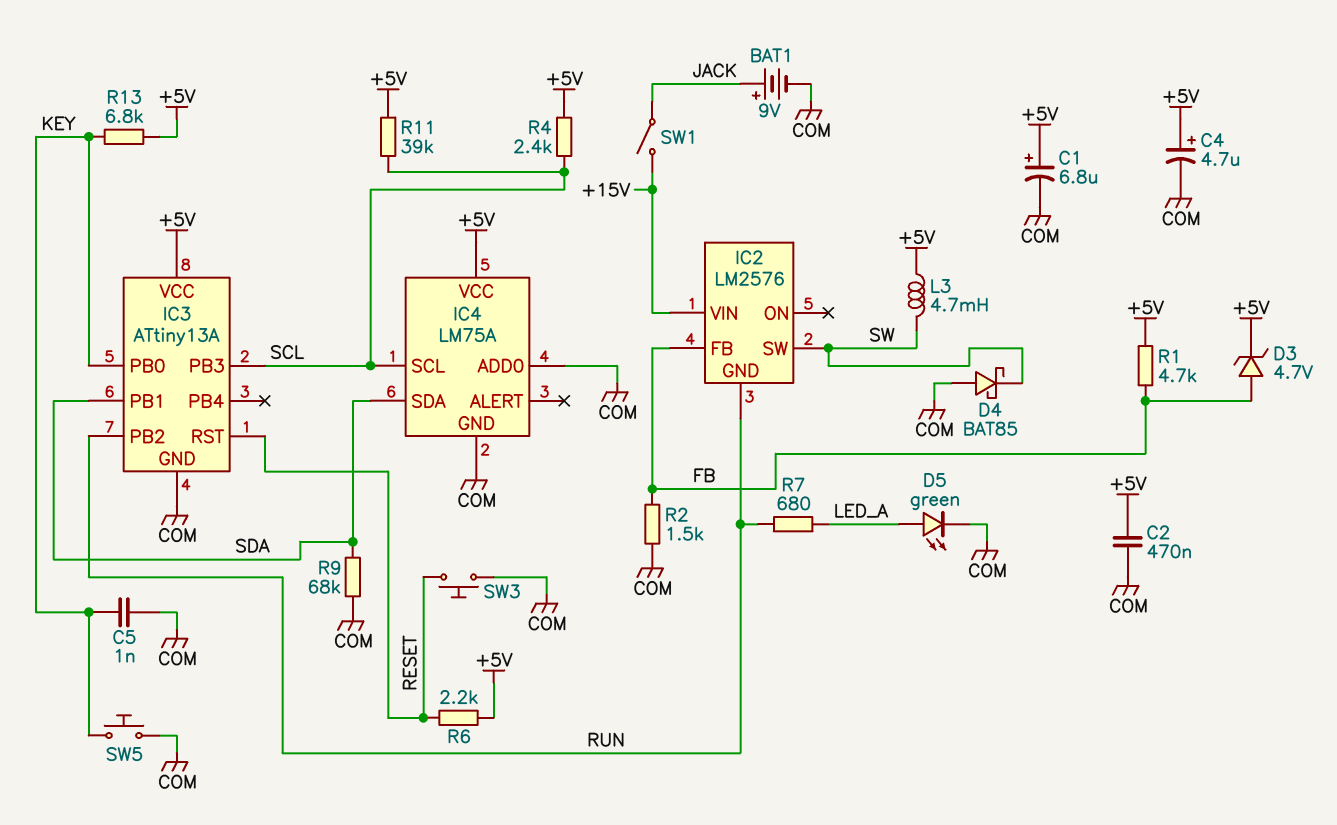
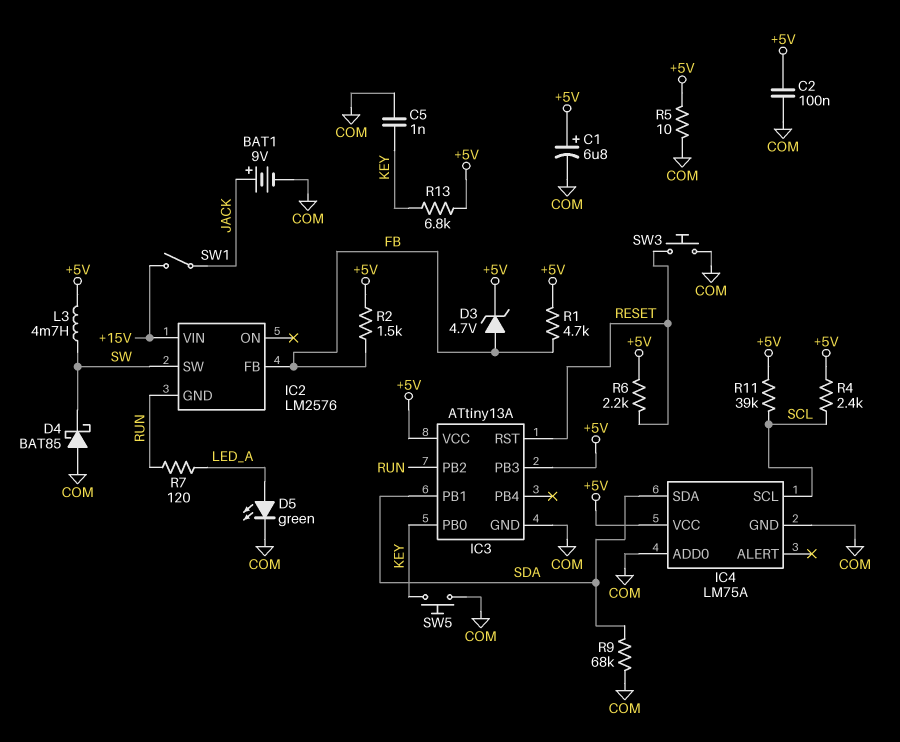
C2: 470nF (+5V, COM) -> 100nF (+5V, COM)
C4: 4.7uF (plus +5V, minus COM) -> none
IC3 pin PB3: SCL -> +5V
R2: 1.5k (COM, FB) -> 1.5k (+5V, FB)
R5: none -> 10 (+5V, COM)
R7: 680 (LED_A, RUN) -> 120 (LED_A, RUN)

